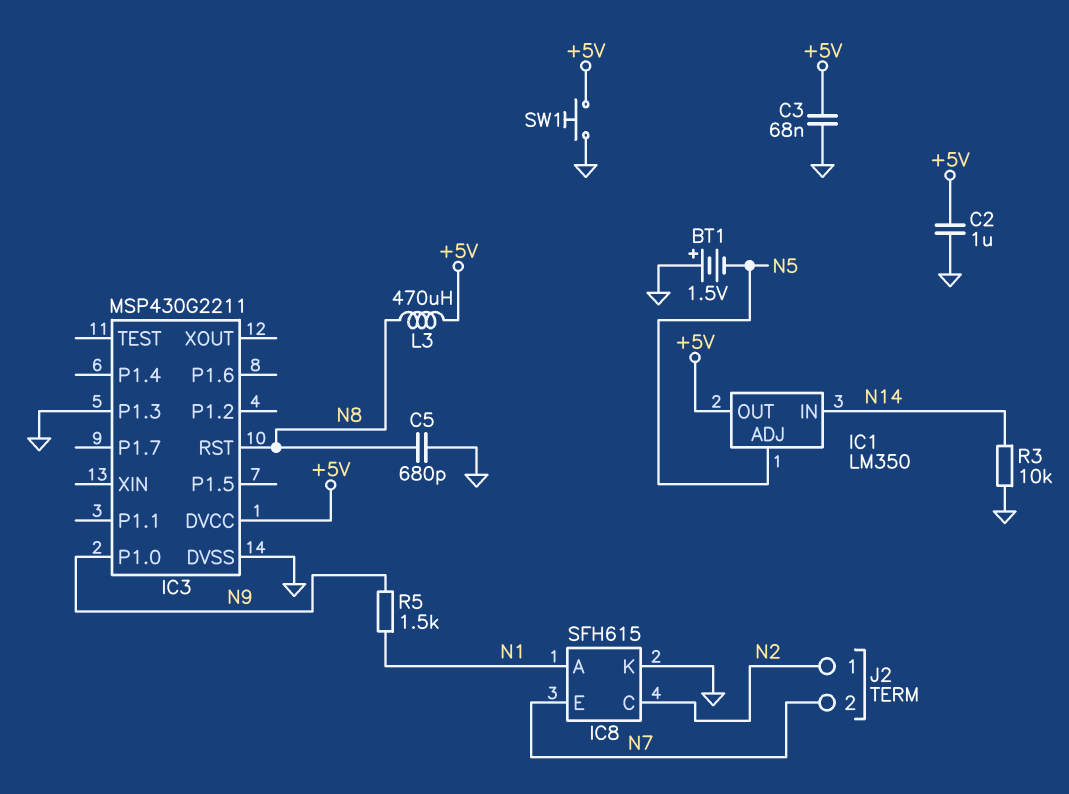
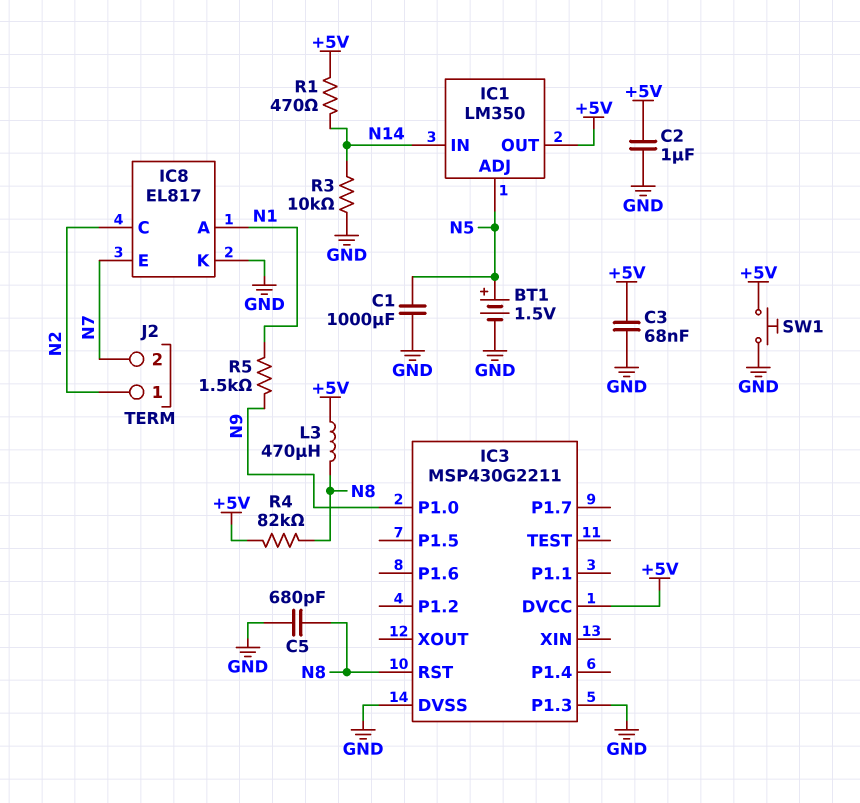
BT1: 1.5V (plus GND, minus N5) -> 1.5V (plus N5, minus GND)
C1: none -> 1000uF (GND, N5)
IC8: SFH615 -> EL817
R1: none -> 470 (+5V, N14)
R4: none -> 82k (+5V, N8)

